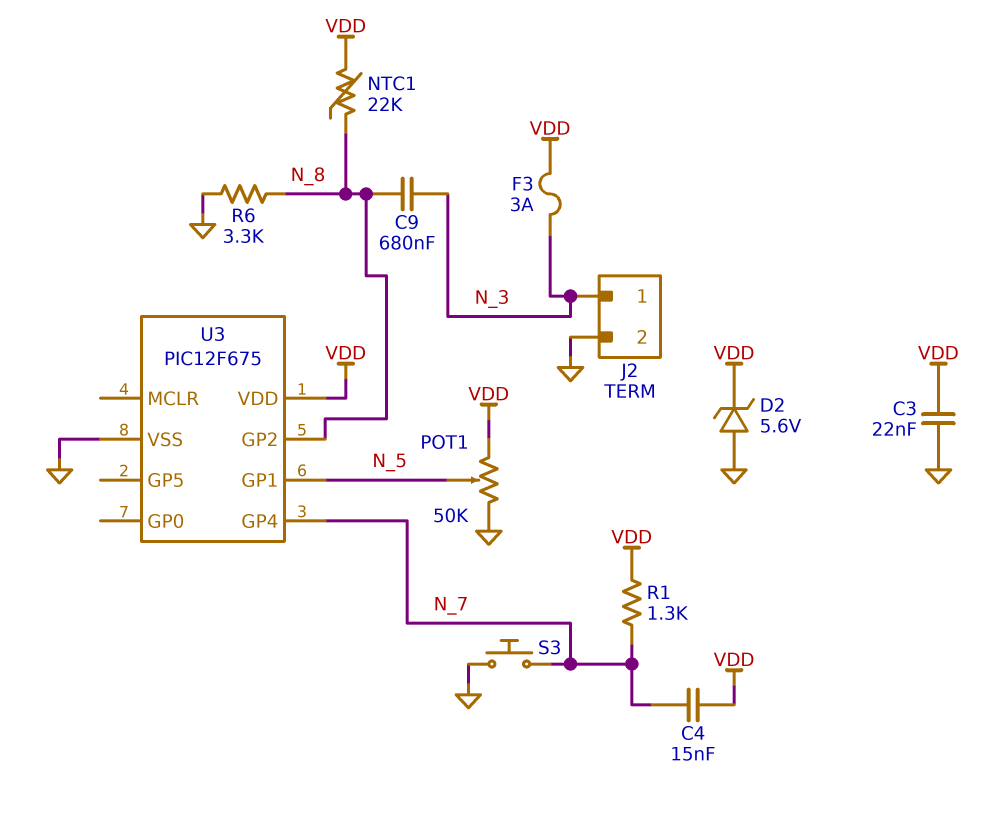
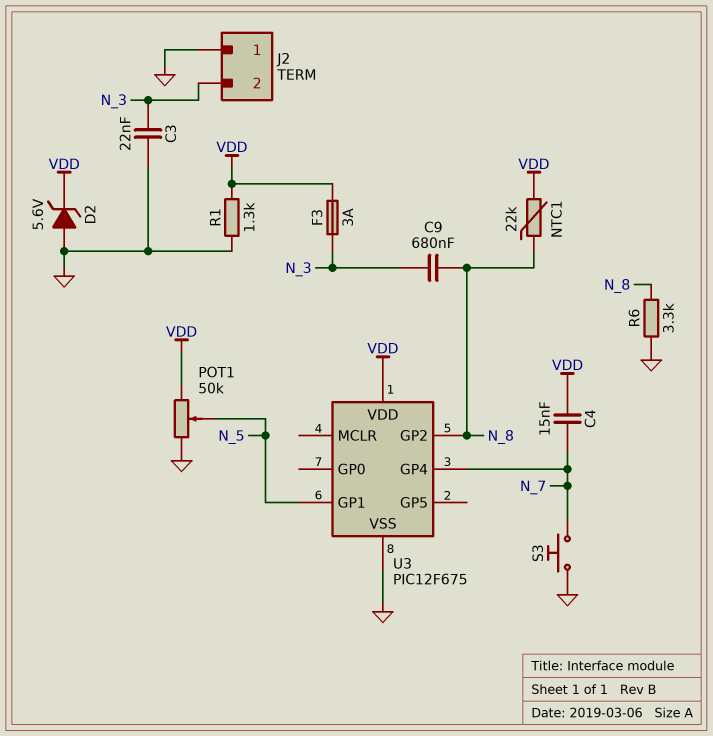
C3: 22nF (GND, VDD) -> 22nF (GND, N_3)
J2 pin 1: N_3 -> GND
J2 pin 2: GND -> N_3
R1: 1.3k (N_7, VDD) -> 1.3k (GND, VDD)

